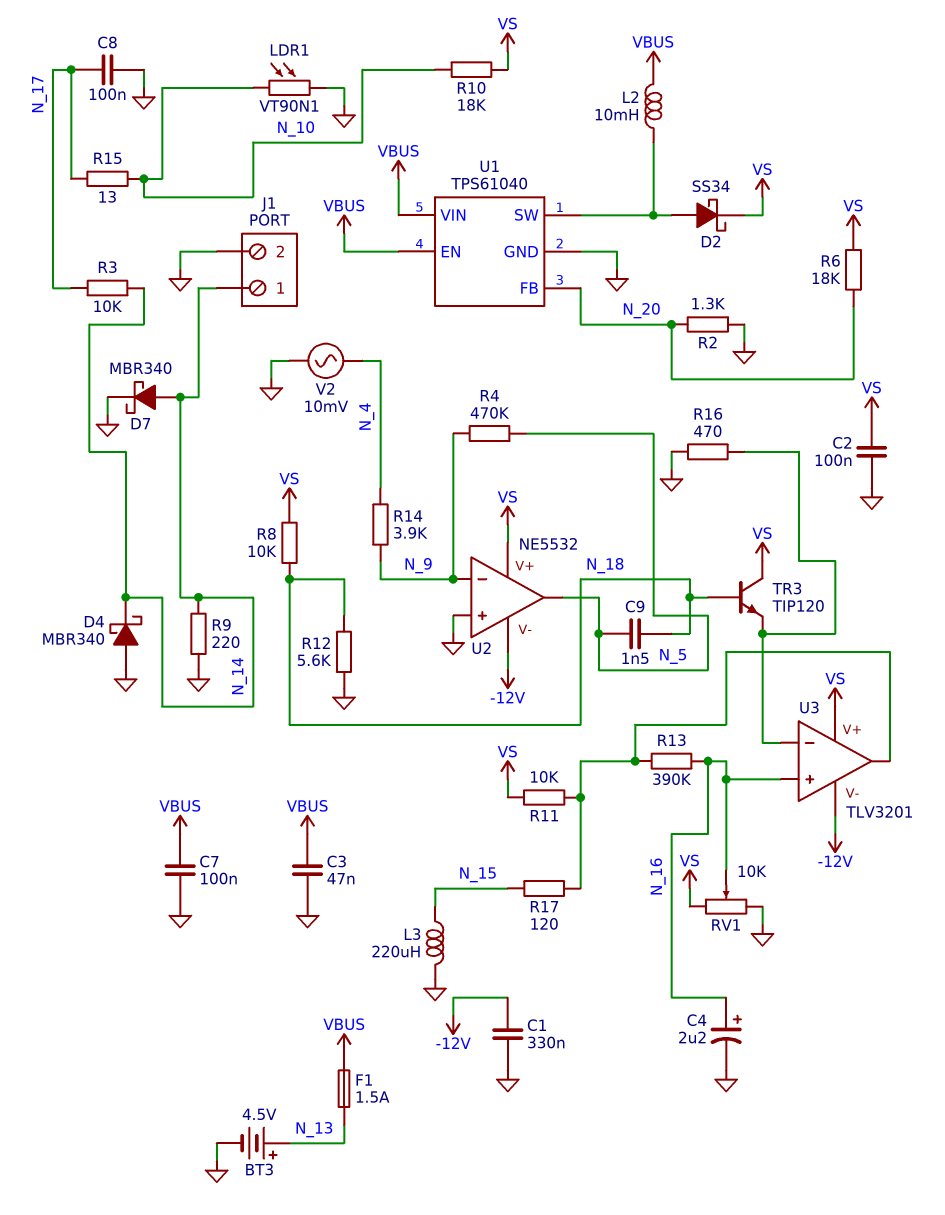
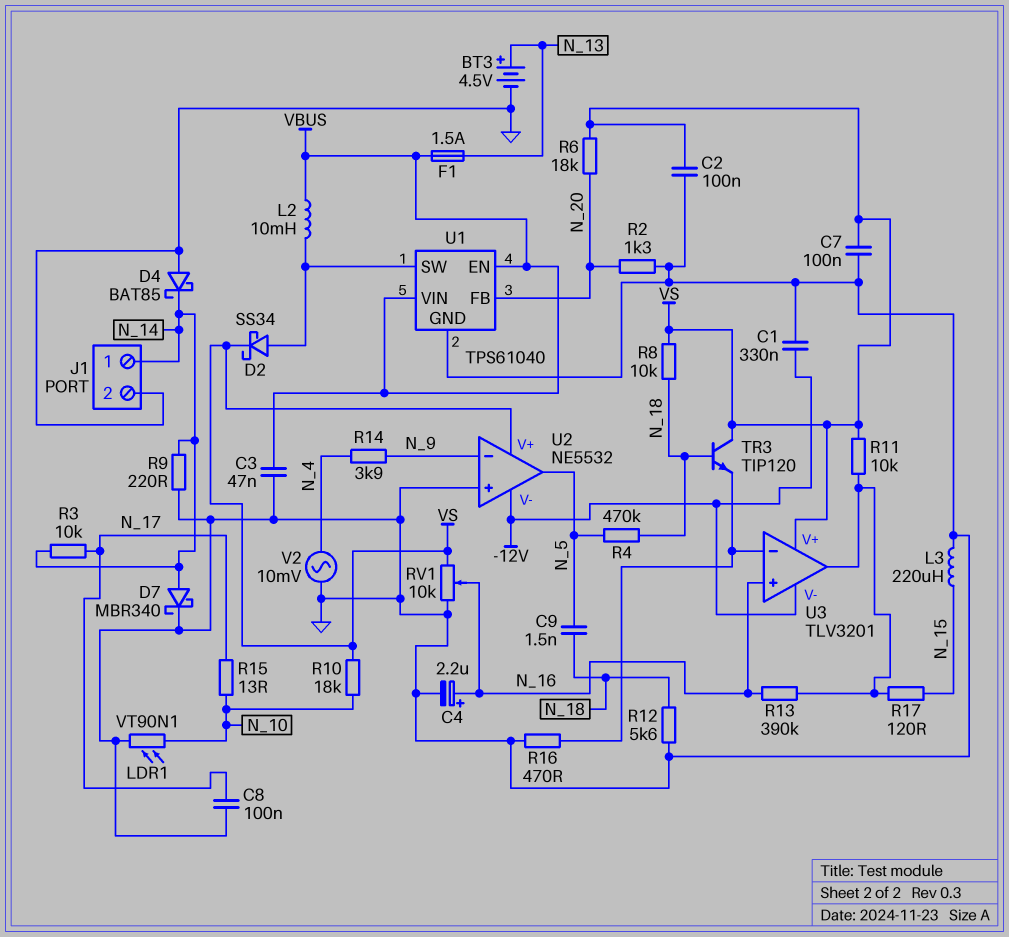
C7: 100nF (GND, VBUS) -> 100nF (GND, VS)
D4: schottky MBR340 (A GND, K N_14) -> schottky BAT85 (A GND, K N_14)
R4: 470k (N_5, N_9) -> 470k (N_5, N_18)

